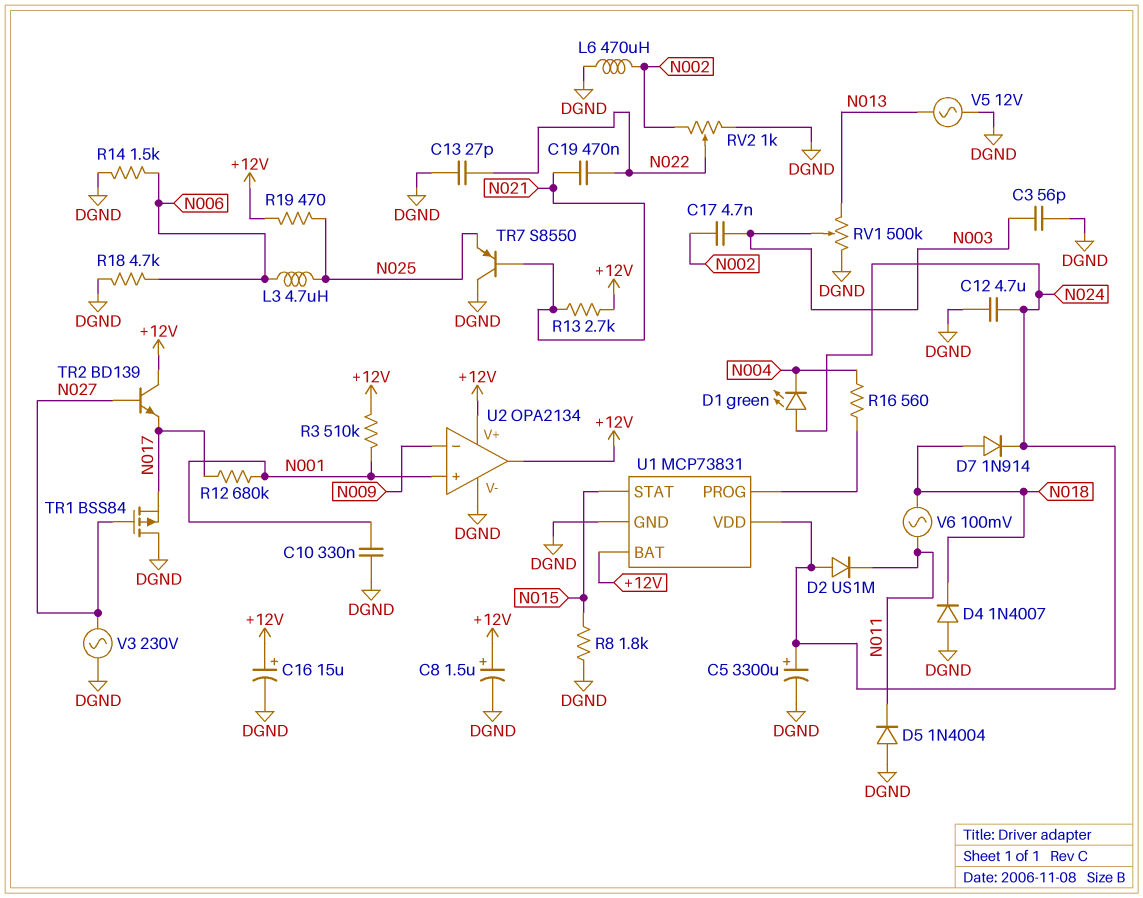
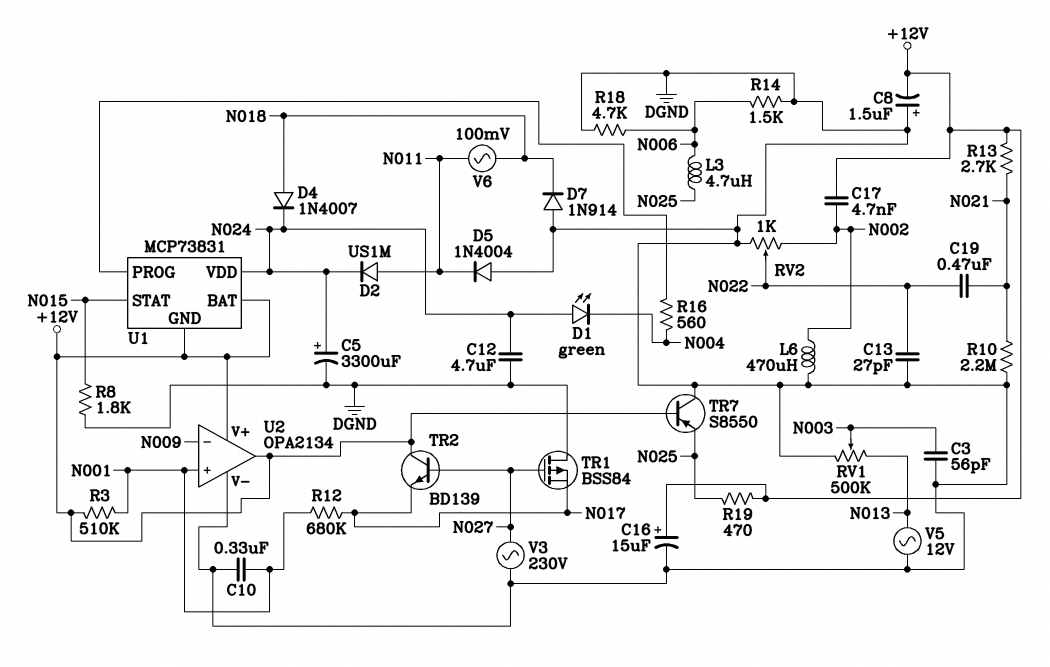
C8: 1.5uF (plus +12V, minus DGND) -> 1.5uF (plus DGND, minus +12V)
C17: 4.7nF (N002, N003) -> 4.7nF (+12V, N002)
D2: diode US1M (A N024, K N011) -> diode US1M (A N011, K N024)
D4: diode 1N4007 (A DGND, K N018) -> diode 1N4007 (A N018, K N024)
D7: diode 1N914 (A N018, K N024) -> diode 1N914 (A DGND, K N018)
R10: none -> 2.2M (DGND, N021)
TR7: PNP S8550 (B N021, C DGND, E N025) -> PNP S8550 (B +12V, C DGND, E N025)
U1 pin GND: DGND -> +12V

